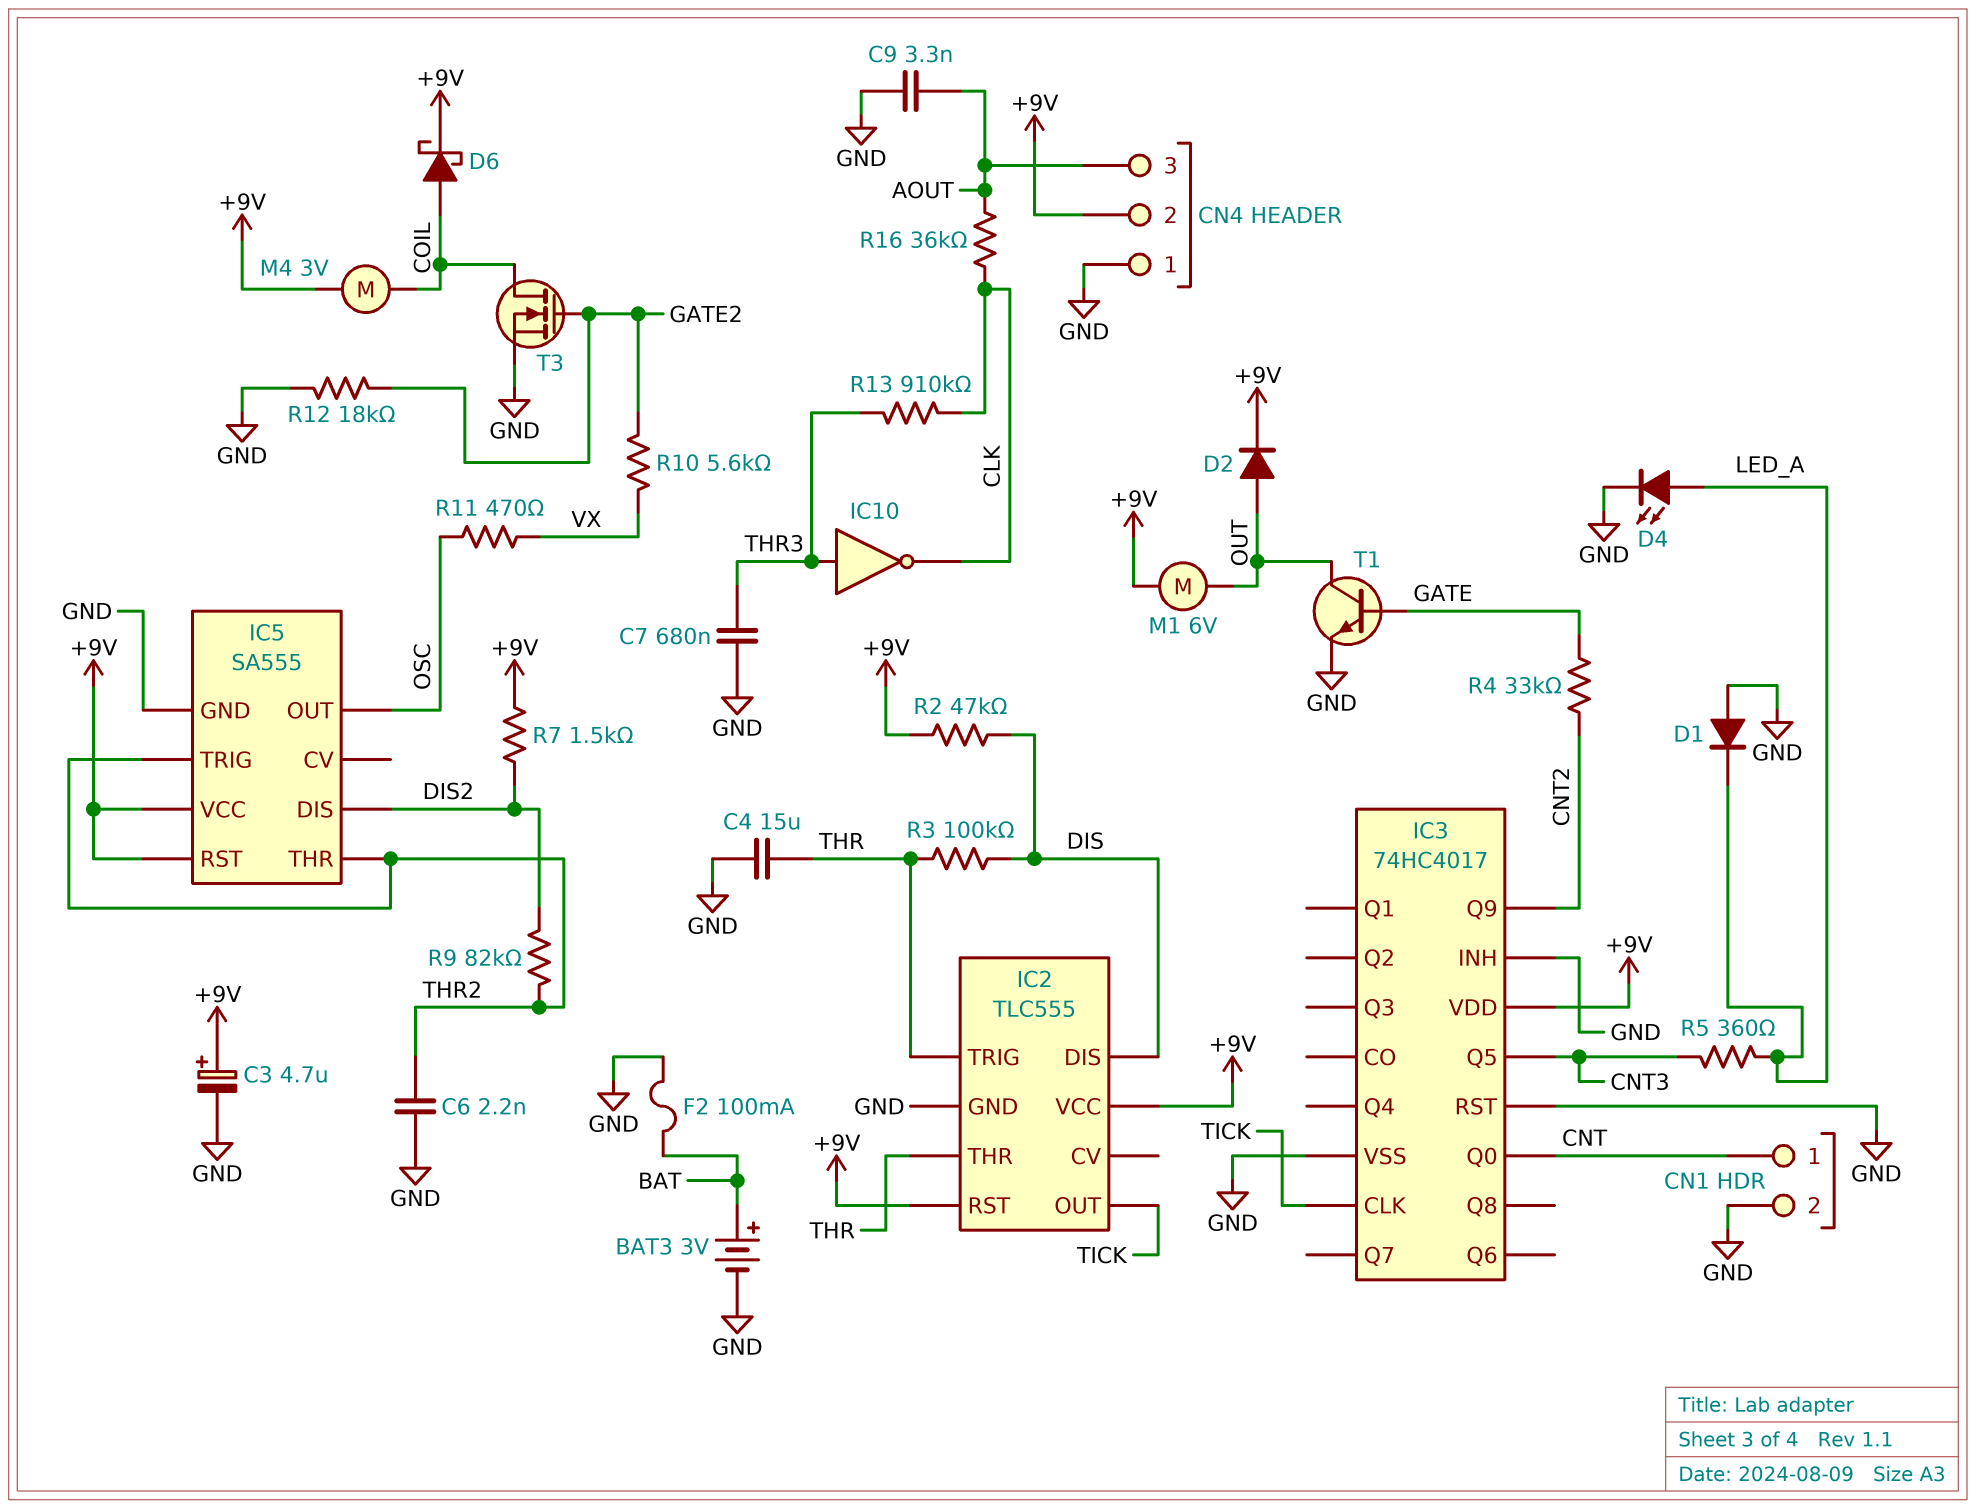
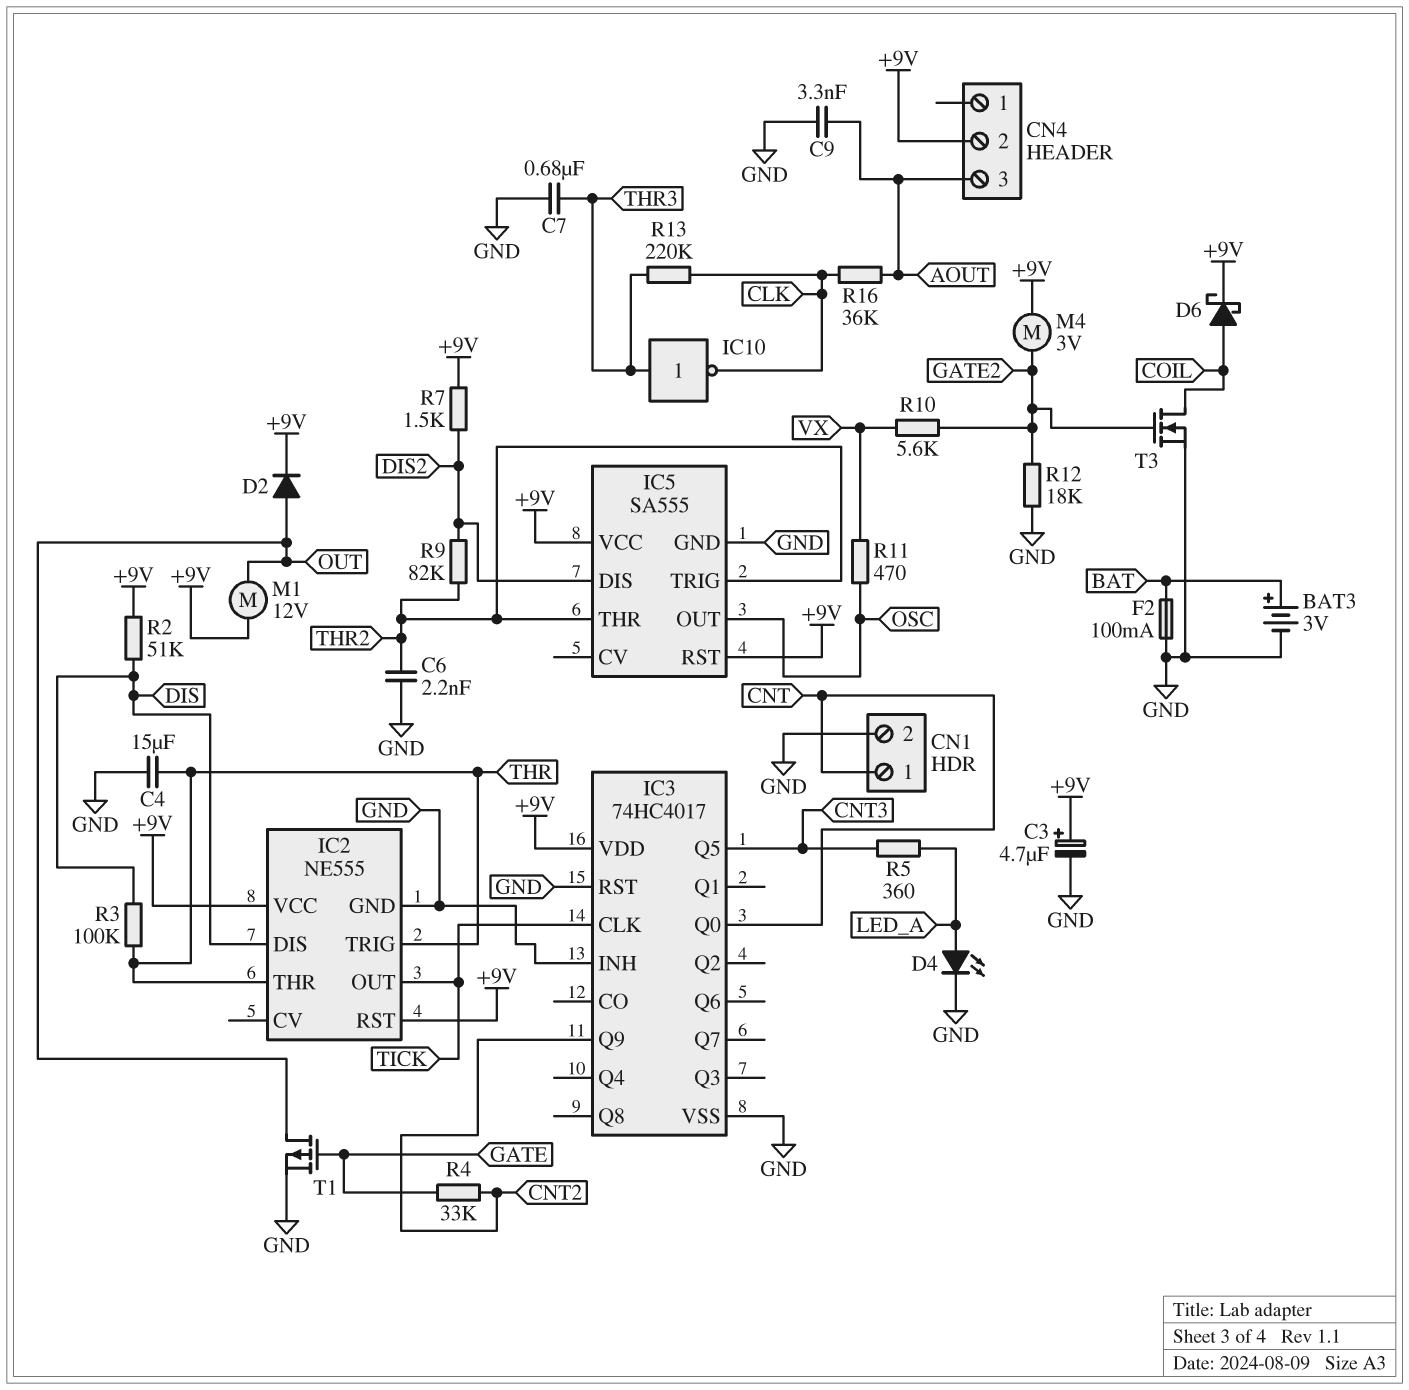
CN4 pin 1: GND -> none
D1: diode (A GND, K LED_A) -> none
IC2: TLC555 -> NE555
M1: motor 6V (+9V, OUT) -> motor 12V (+9V, OUT)
M4: motor 3V (+9V, COIL) -> motor 3V (+9V, GATE2)
R2: 47k (+9V, DIS) -> 51k (+9V, DIS)
R13: 910k (CLK, THR3) -> 220k (CLK, THR3)
T1: NPN (B GATE, C OUT, E GND) -> PMOS (G GATE, D OUT, S GND)

